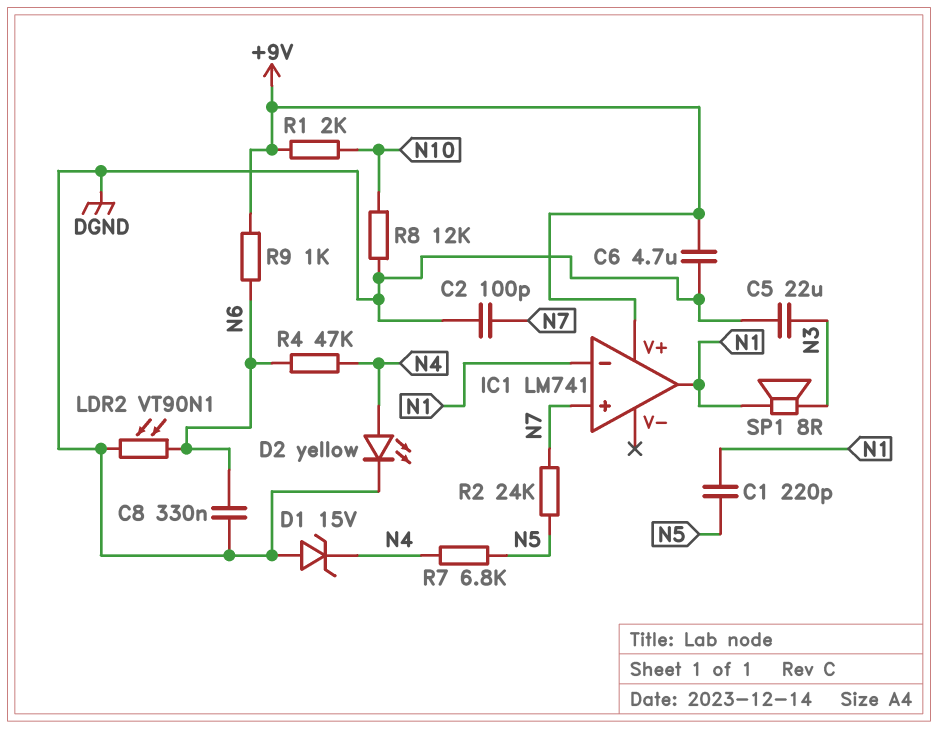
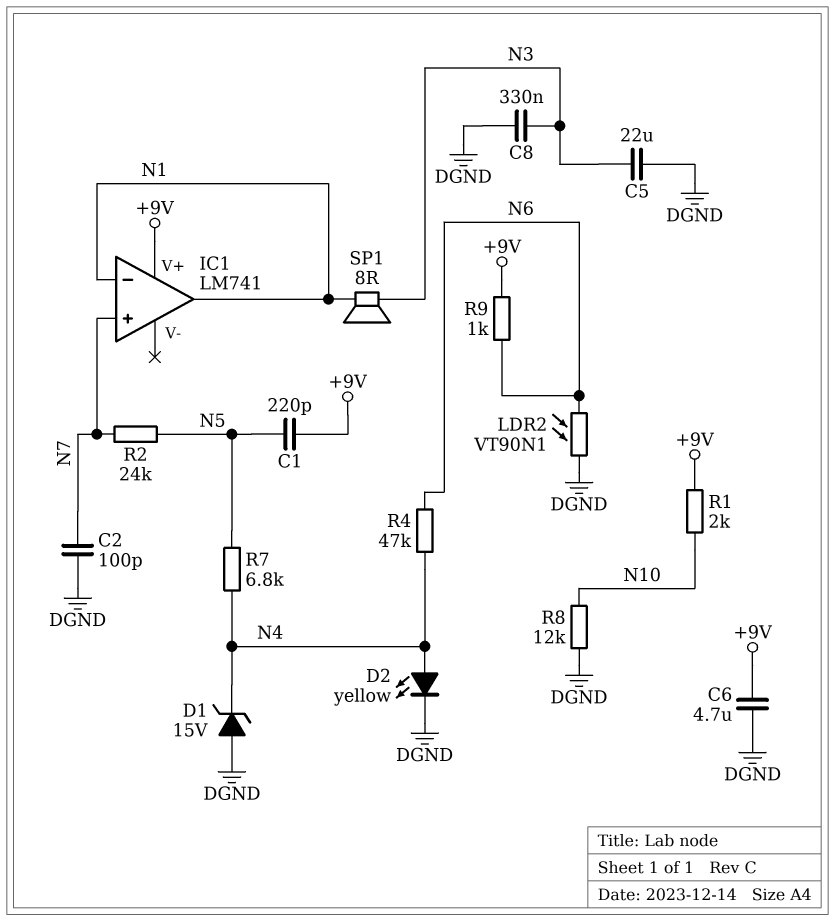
C1: 220pF (N1, N5) -> 220pF (+9V, N5)
C8: 330nF (DGND, N6) -> 330nF (DGND, N3)

